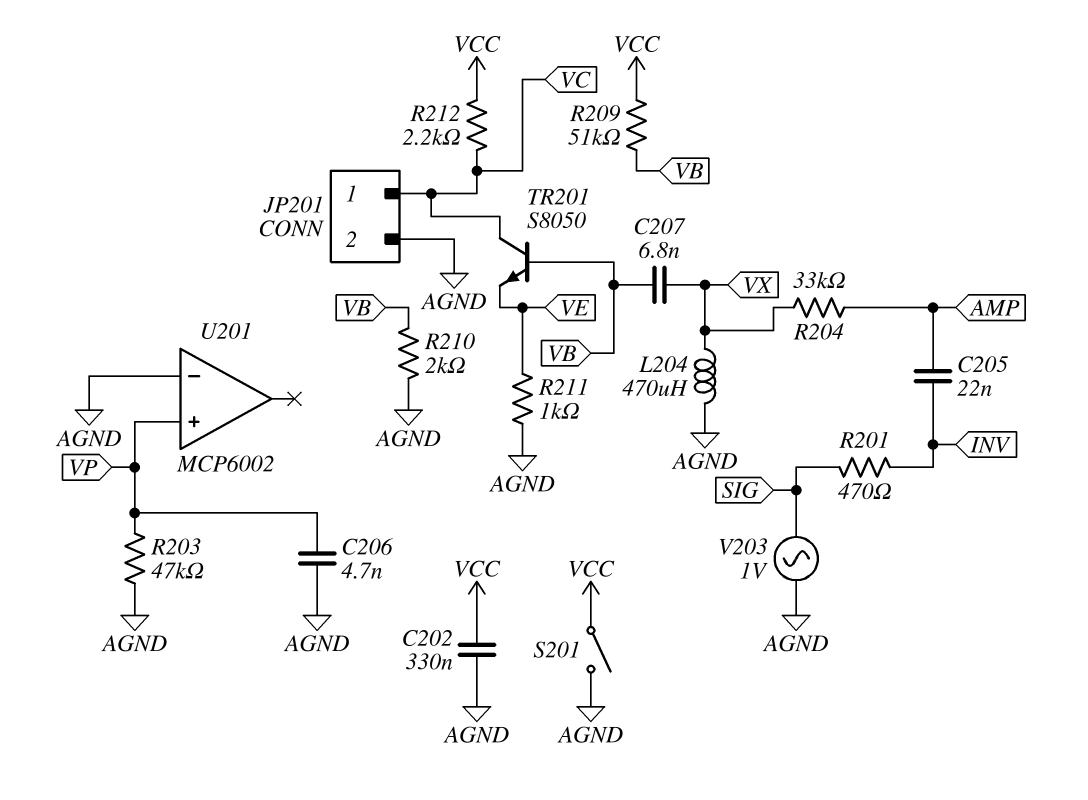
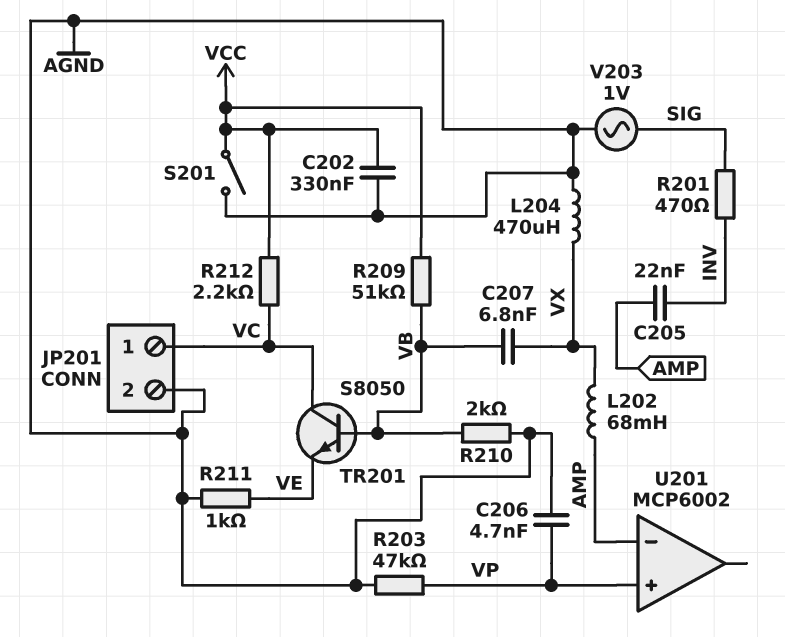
L202: none -> 68mH (AMP, VX)
R204: 33k (AMP, VX) -> none
U201 pin in-: AGND -> AMP

